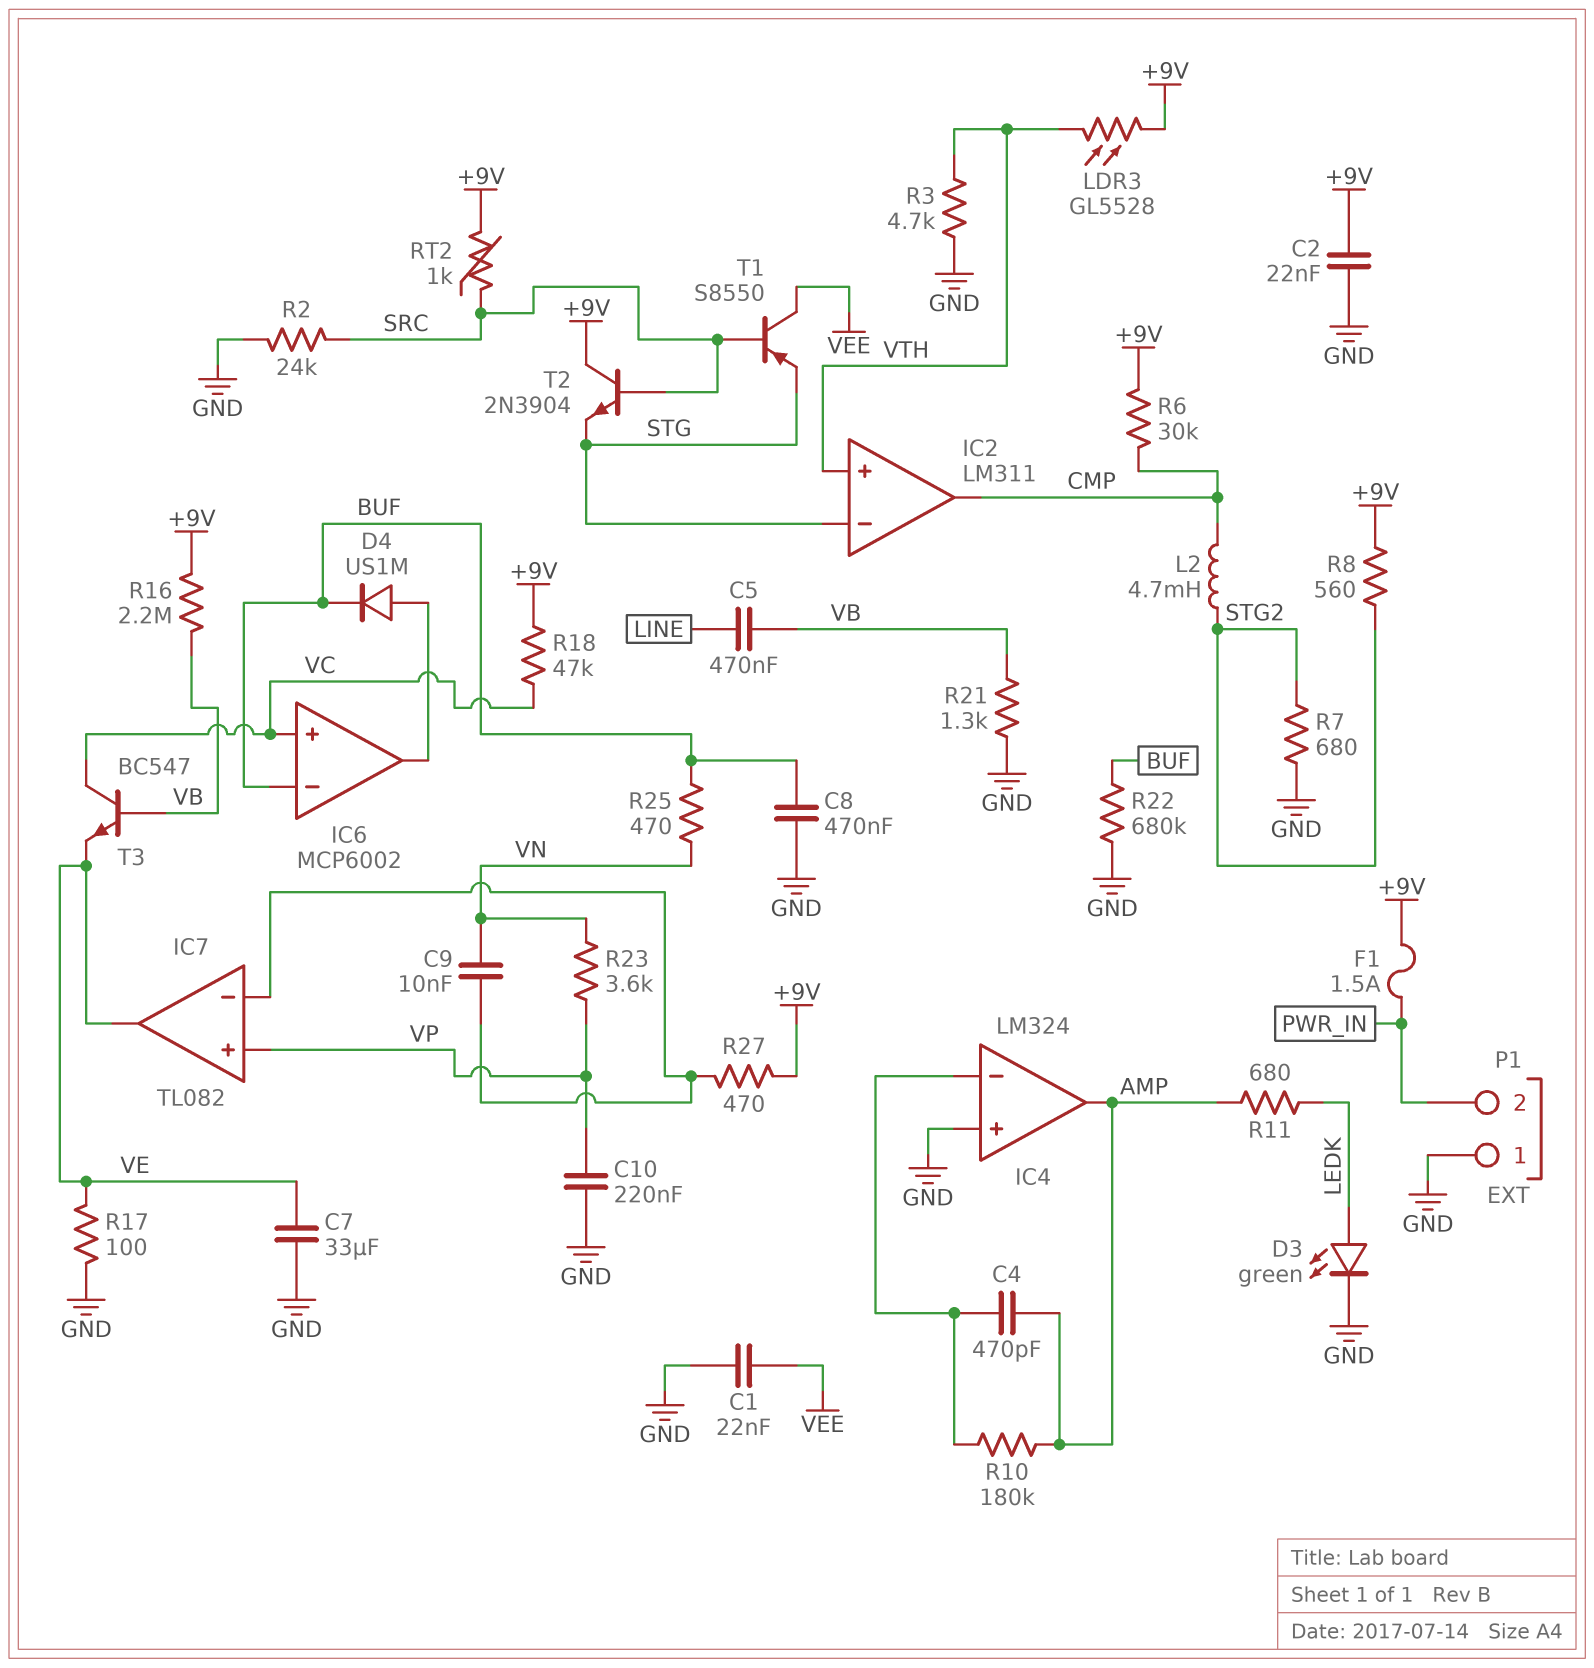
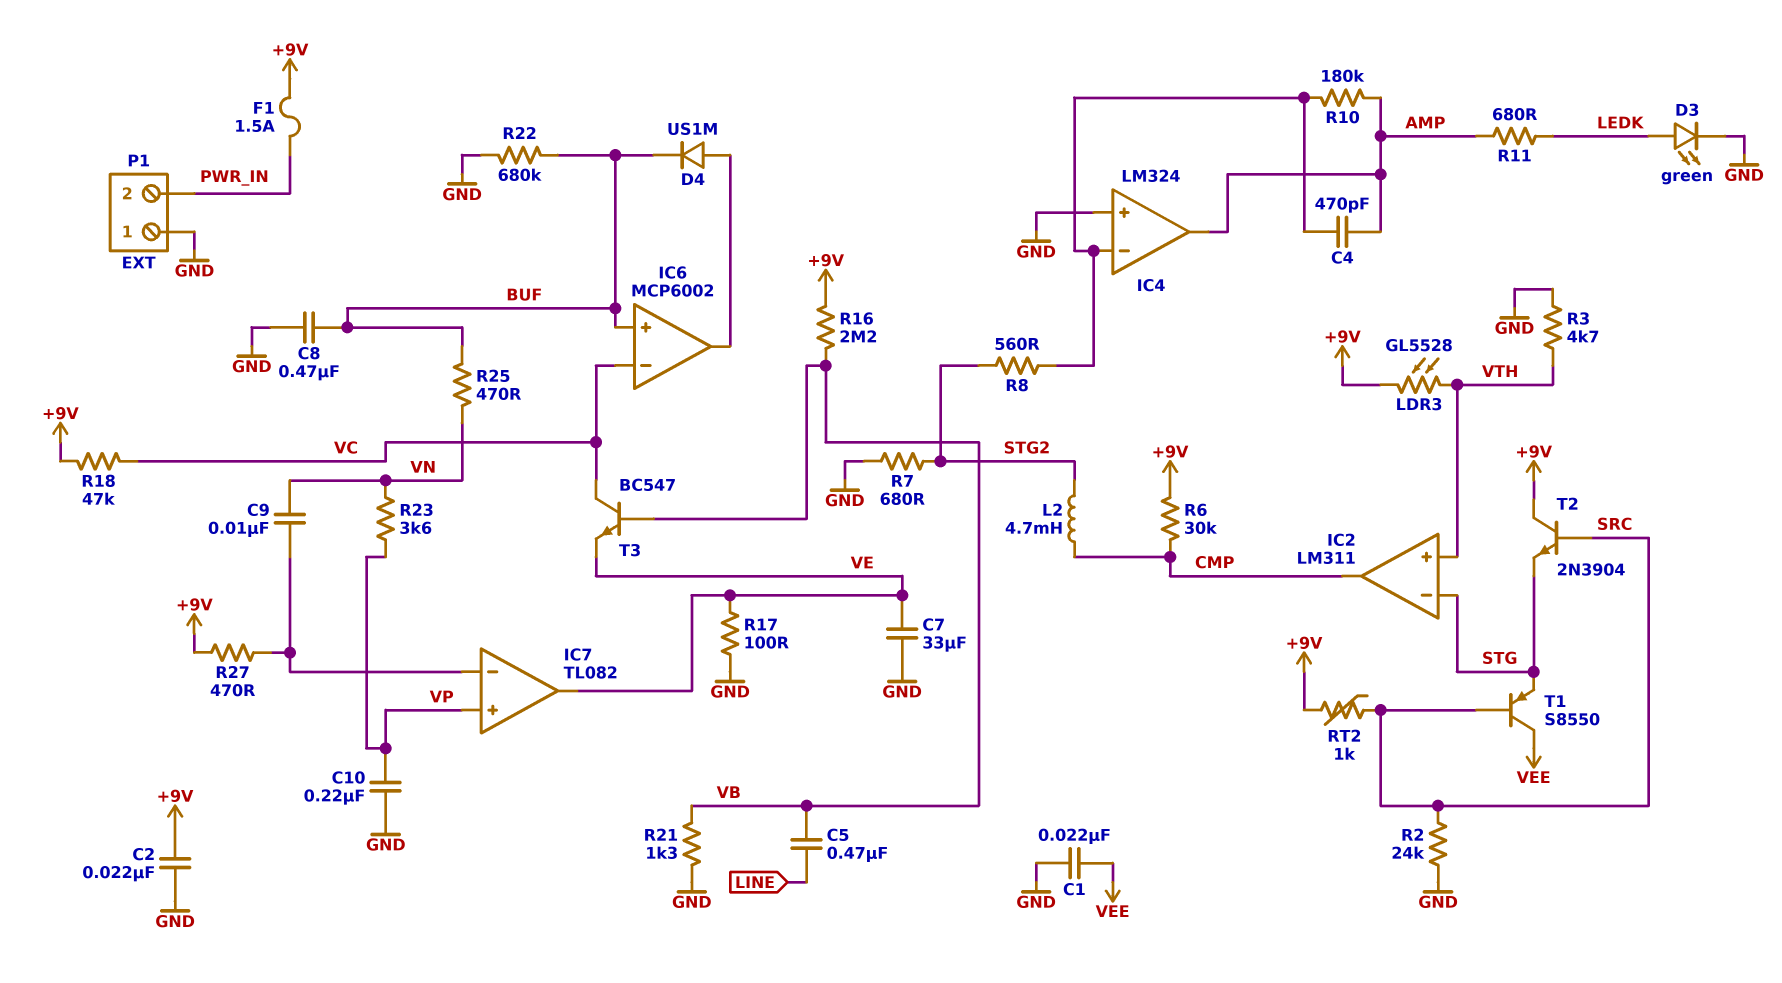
IC6 pin in+: VC -> BUF
IC6 pin in-: BUF -> VC
R8: 560 (+9V, STG2) -> 560 (IC4/in-, STG2)

